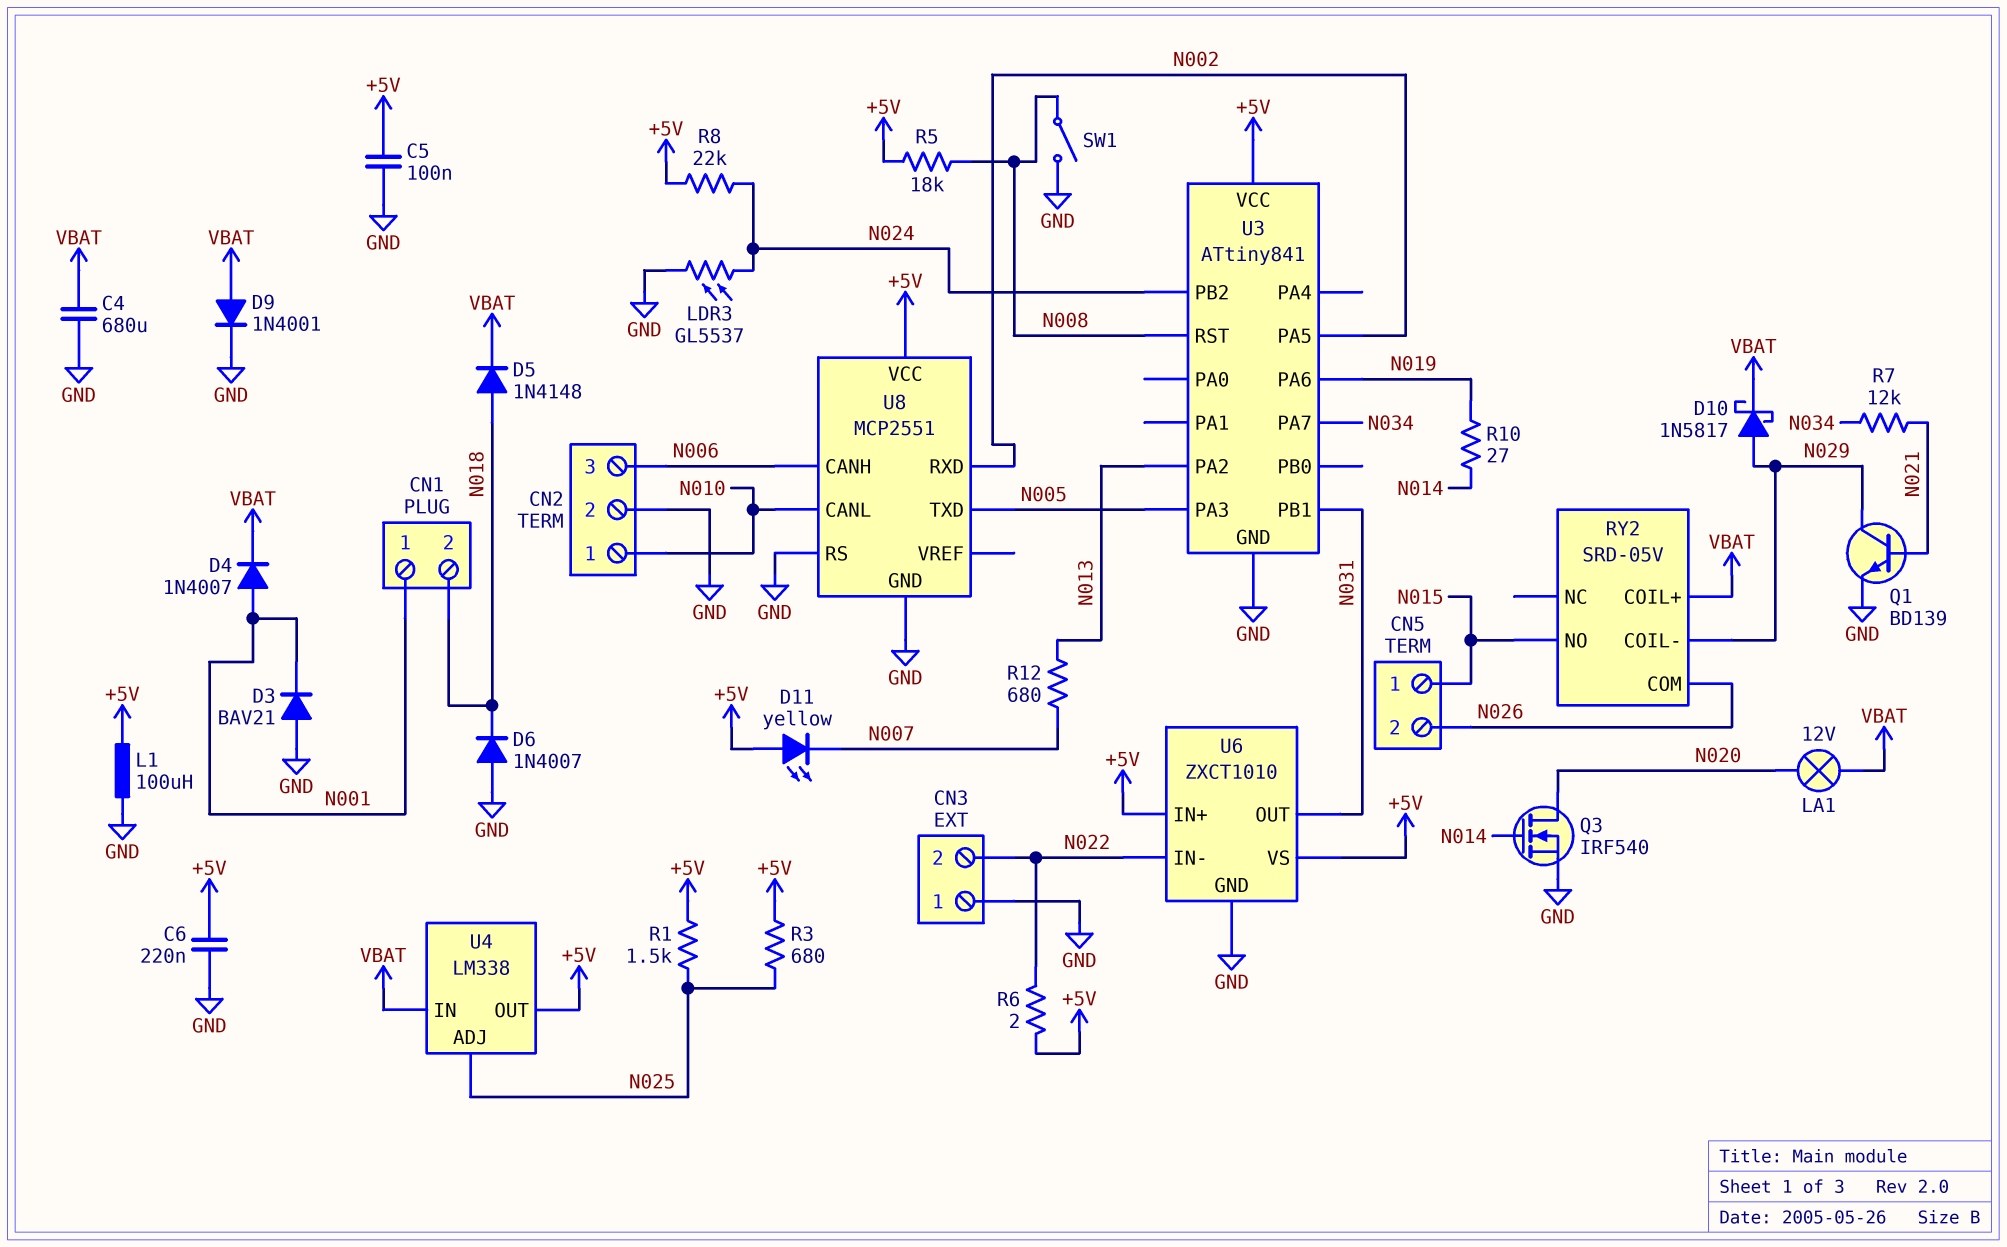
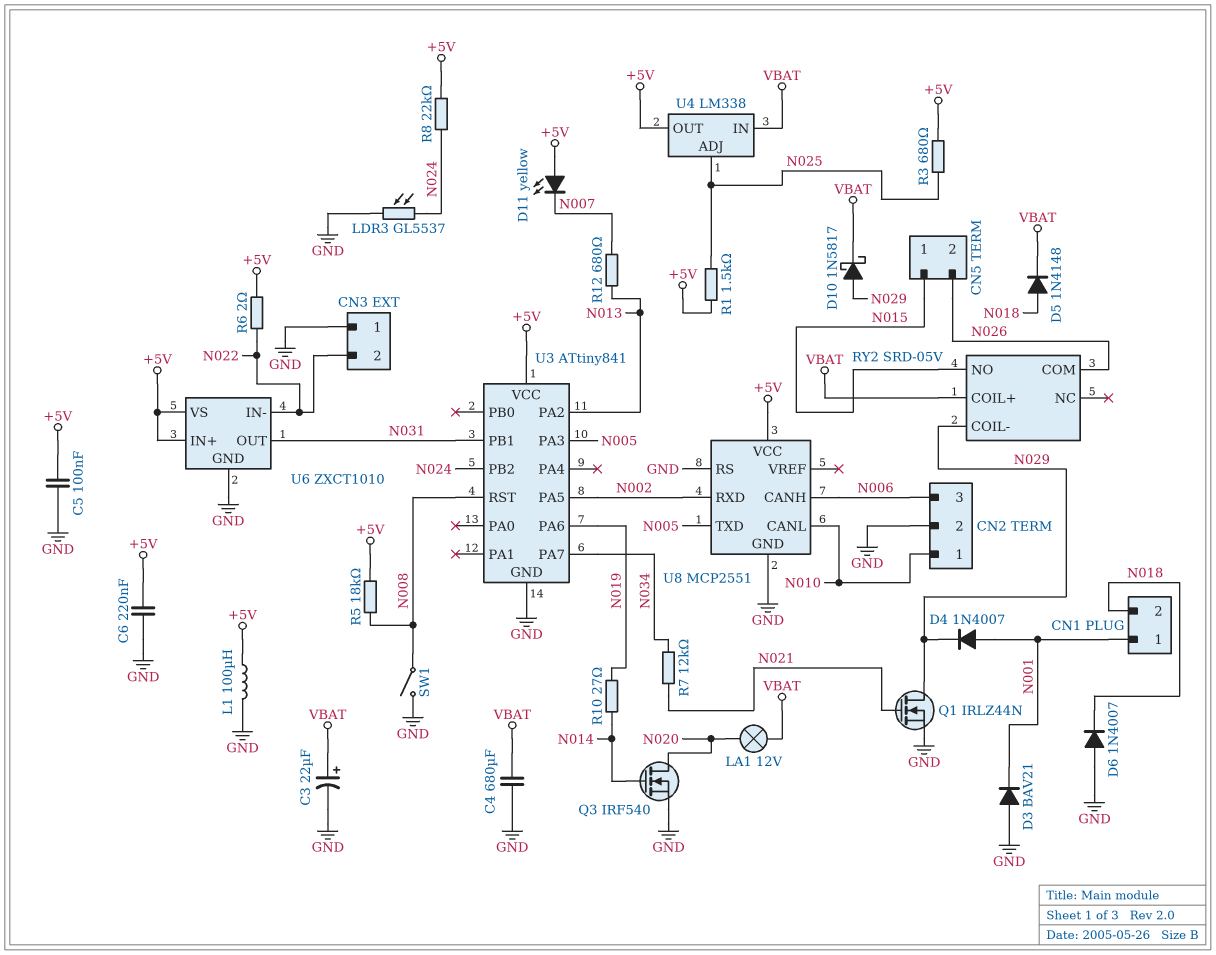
C3: none -> 22uF (plus VBAT, minus GND)
D4: diode 1N4007 (A N001, K VBAT) -> diode 1N4007 (A N001, K N029)
D9: diode 1N4001 (A VBAT, K GND) -> none
Q1: NPN BD139 (B N021, C N029, E GND) -> NMOS IRLZ44N (G N021, D N029, S GND)

